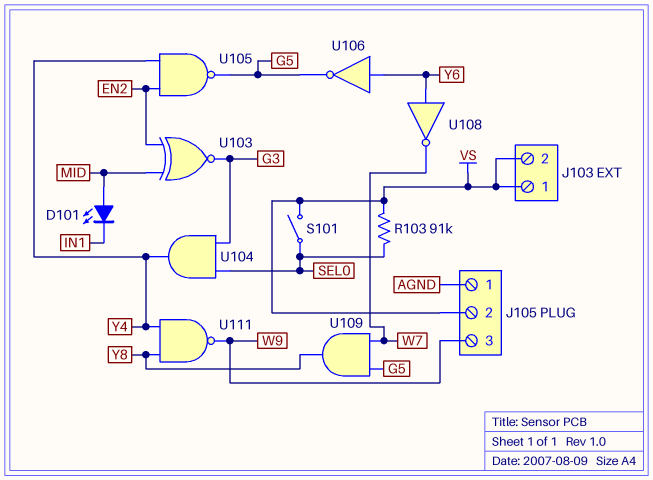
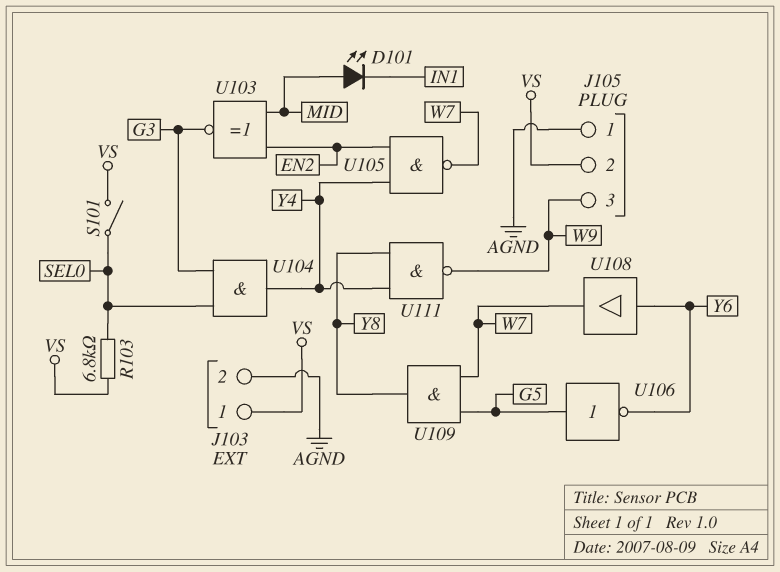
J103 pin 2: VS -> AGND
R103: 91k (SEL0, VS) -> 6.8k (SEL0, VS)
U105: NAND (in EN2, in Y4, out G5) -> NAND (in EN2, in Y4, out W7)
U106: NOT (in Y6, out G5) -> NOT (in G5, out Y6)
U108: NOT (in Y6, out W7) -> buffer (in Y6, out W7)

